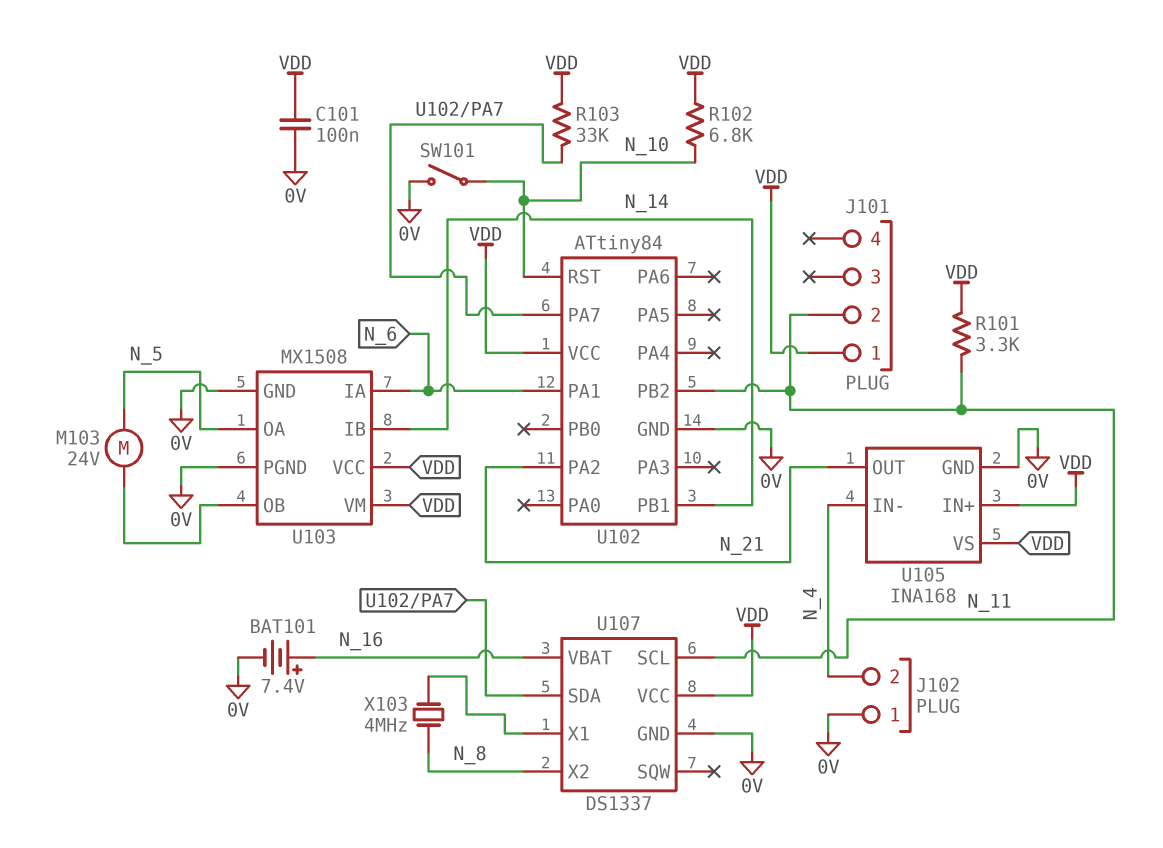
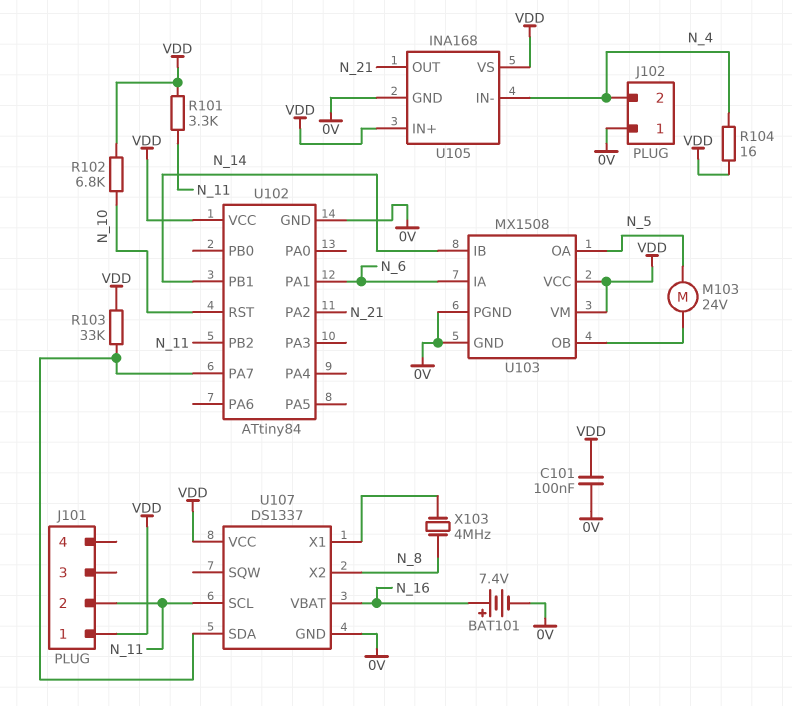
R104: none -> 16 (N_4, VDD)
SW101: switch (0V, N_10) -> none

